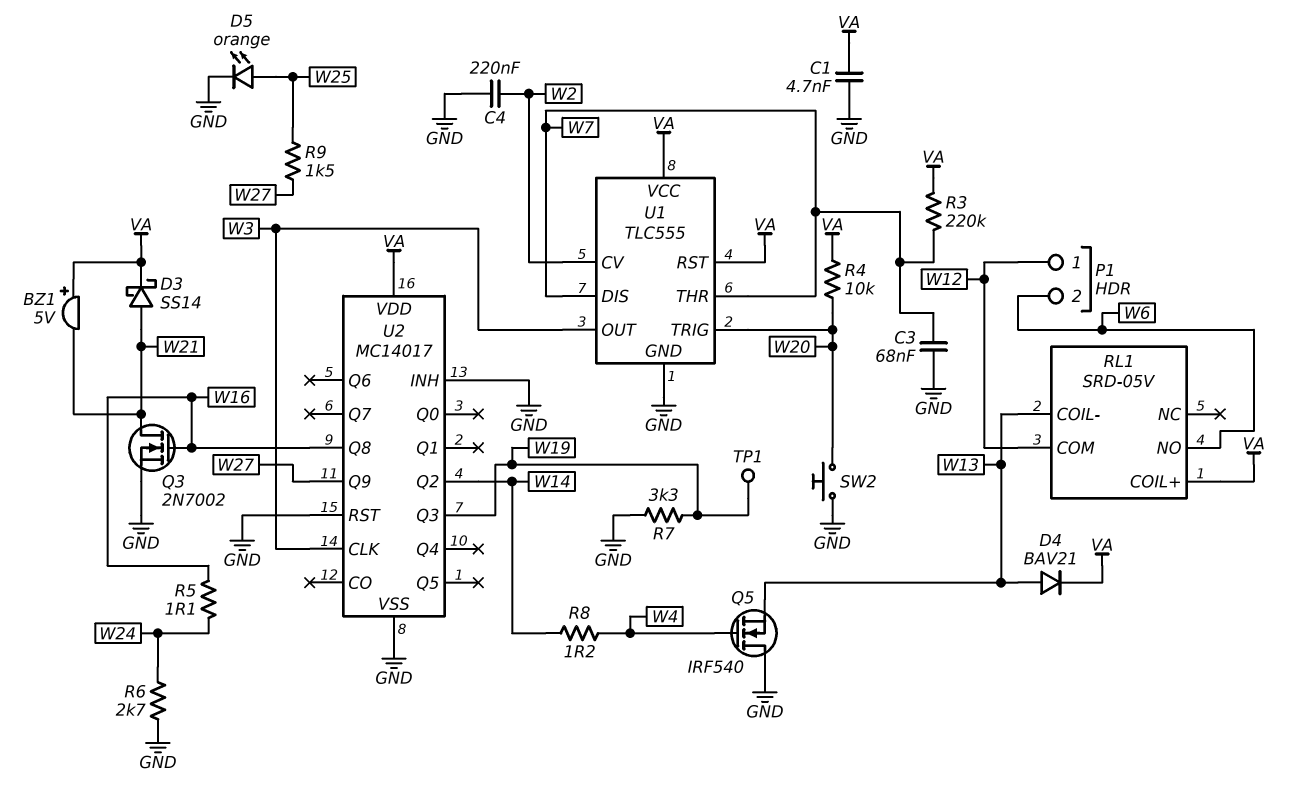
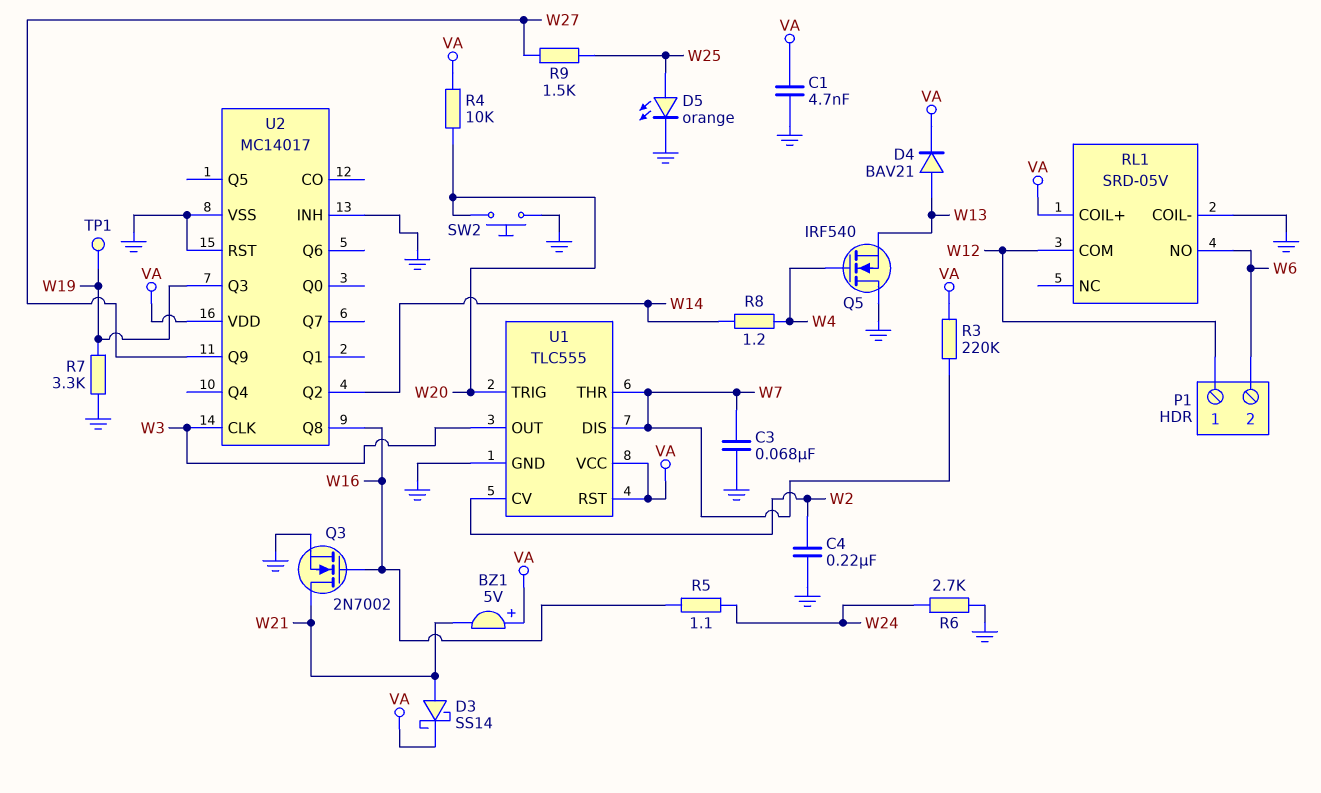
RL1 pin COIL-: W13 -> GND

